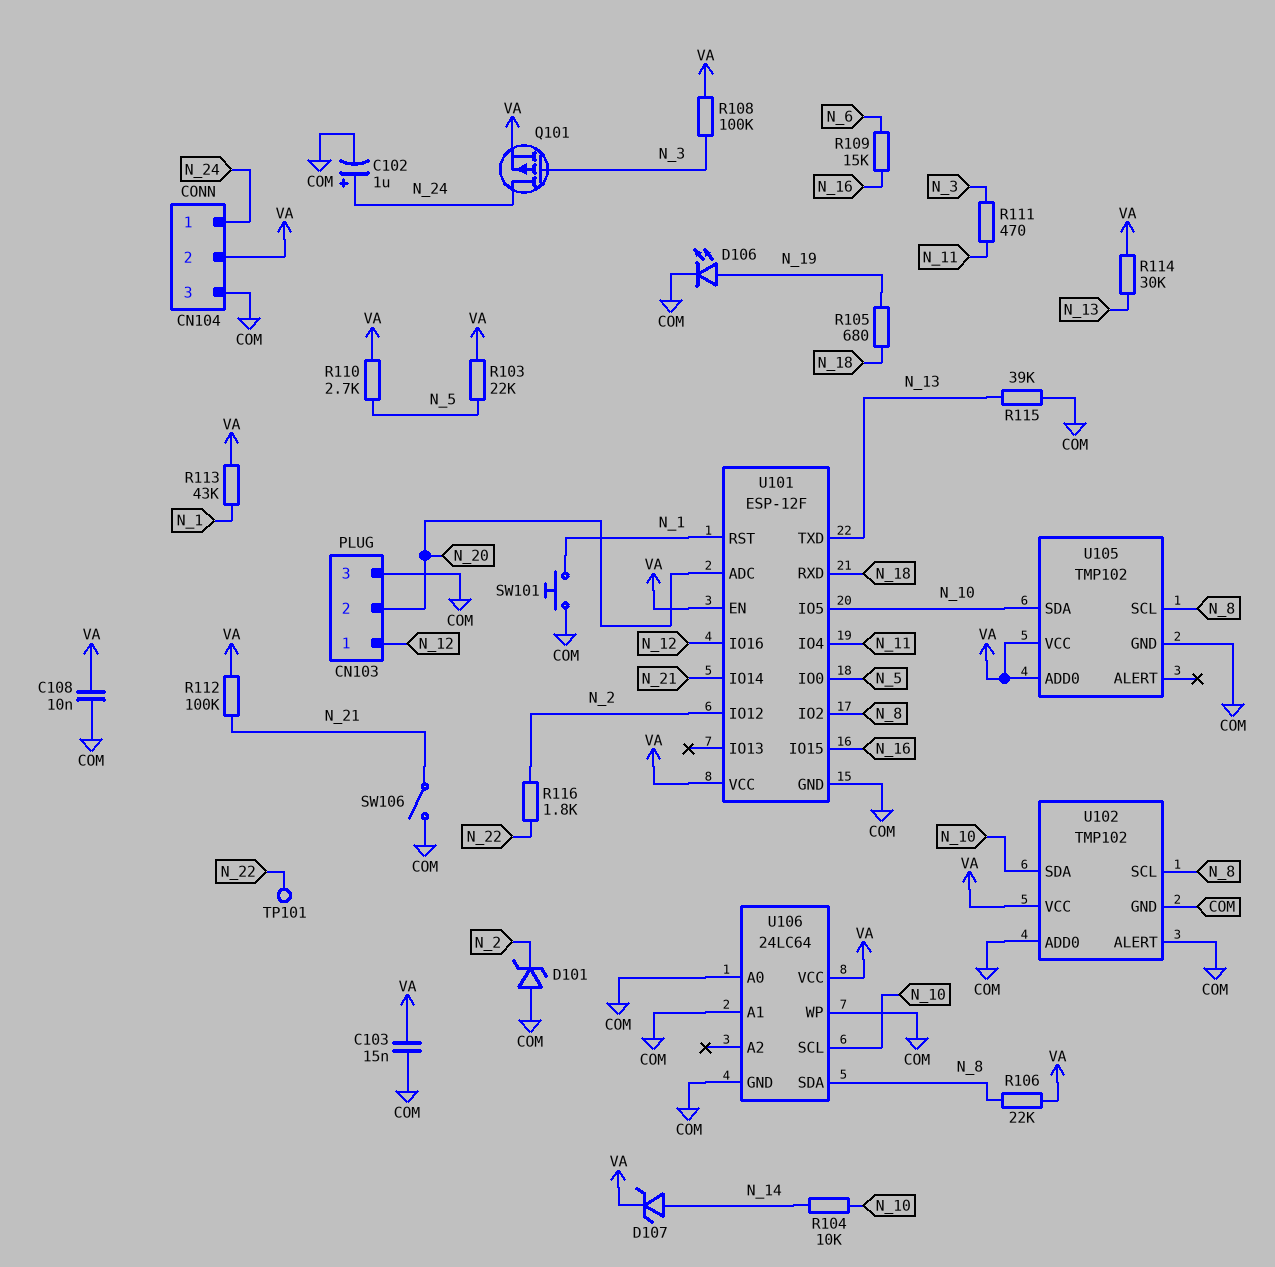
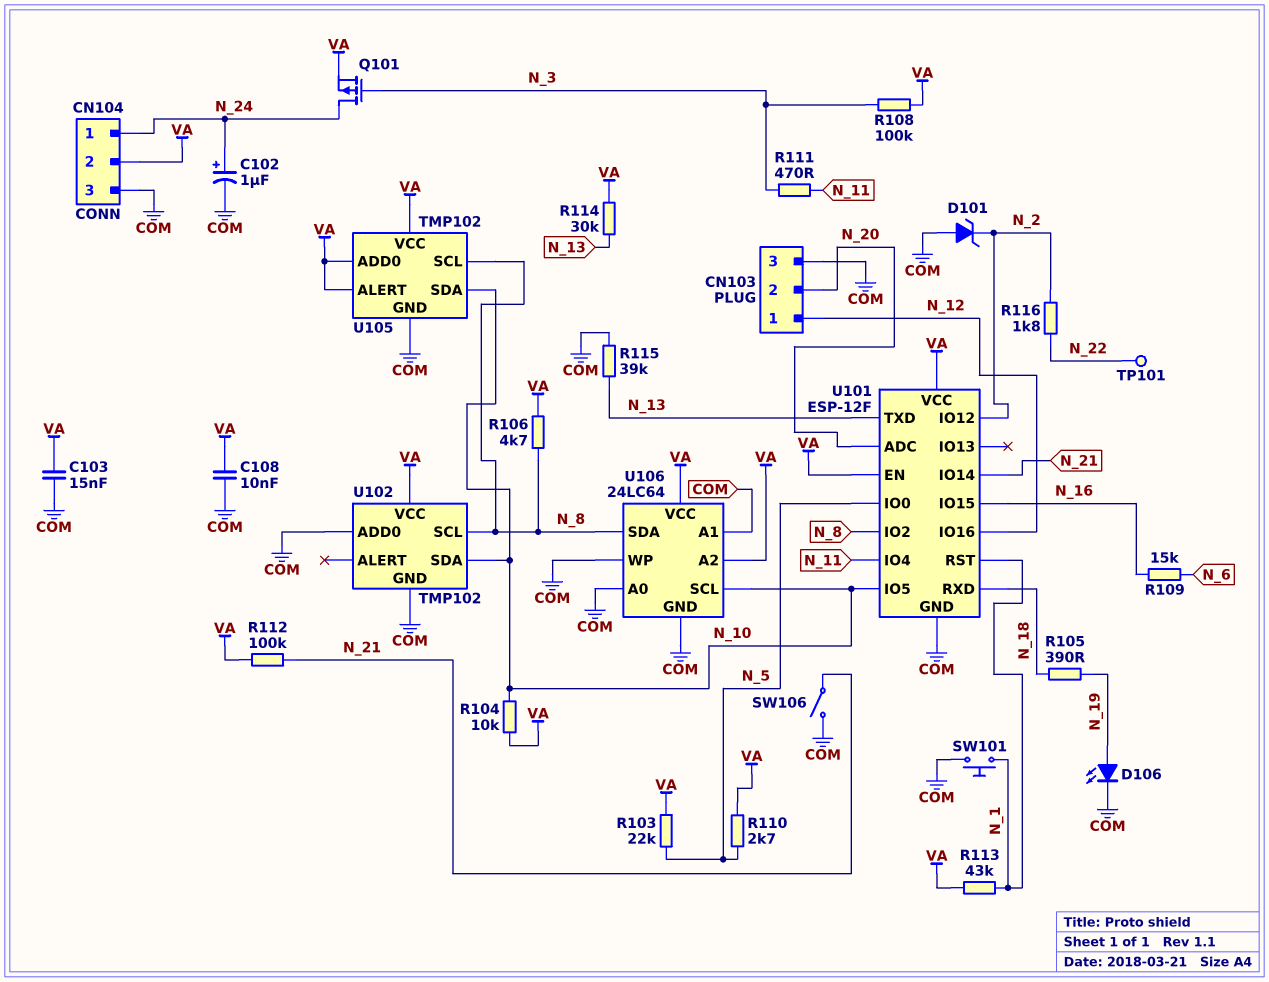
D107: zener (A N_14, K VA) -> none
R104: 10k (N_10, N_14) -> 10k (N_10, VA)
R105: 680 (N_18, N_19) -> 390 (N_18, N_19)
R106: 22k (N_8, VA) -> 4.7k (N_8, VA)
U102 pin ALERT: COM -> none
U105 pin ALERT: none -> VA
U106 pin A2: none -> VA

